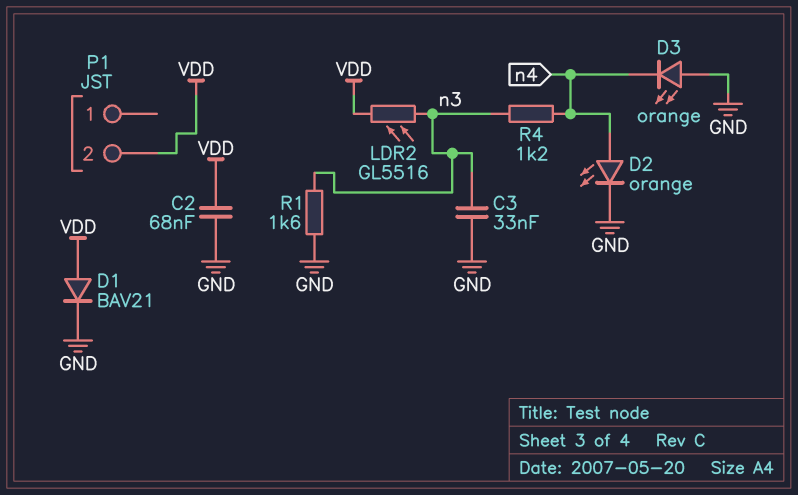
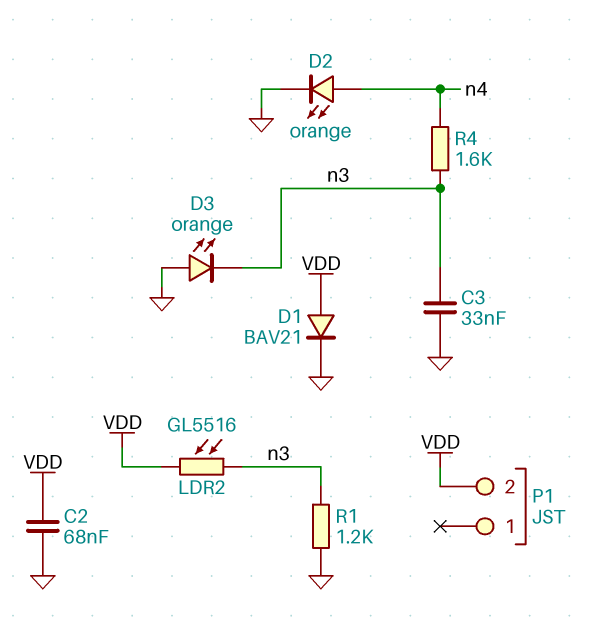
D3: LED orange (A GND, K n4) -> LED orange (A GND, K n3)
R1: 1.6k (GND, n3) -> 1.2k (GND, n3)
R4: 1.2k (n3, n4) -> 1.6k (n3, n4)

